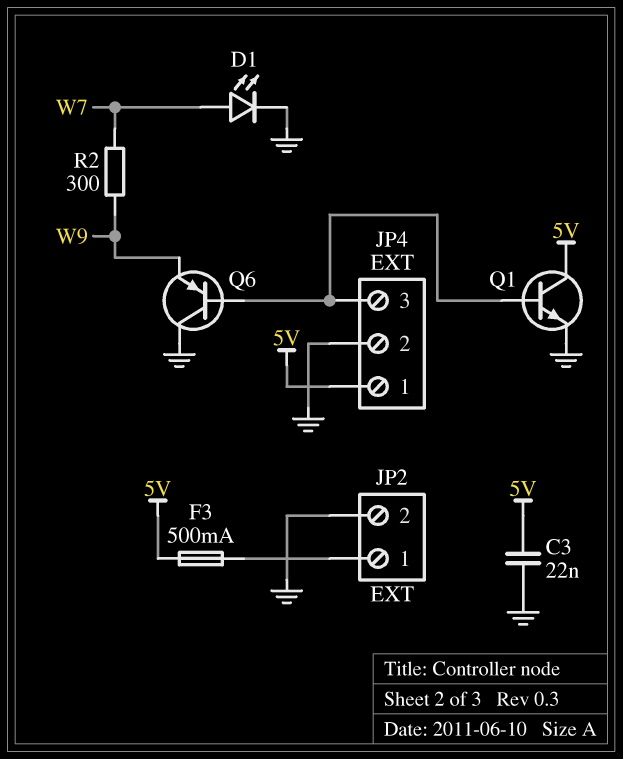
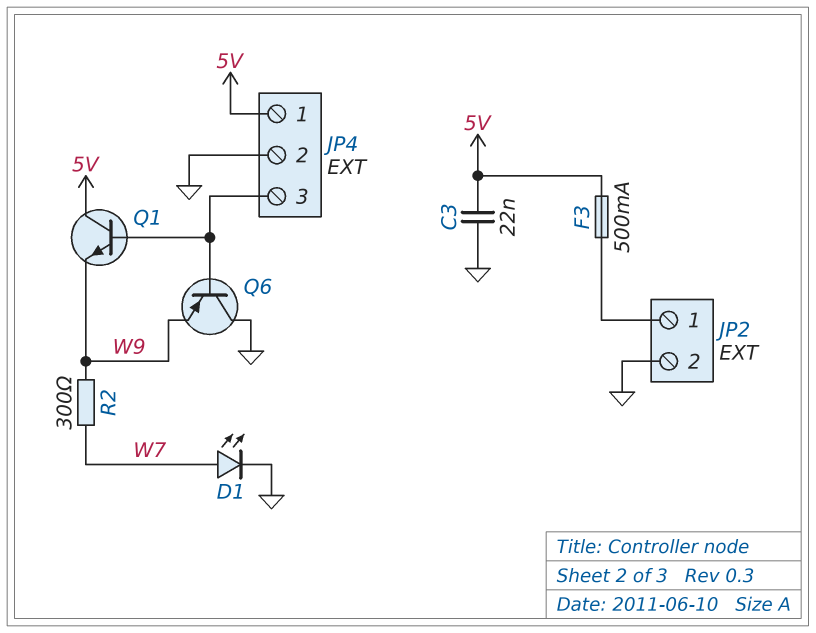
Q1: NPN (B JP4/3, C 5V, E GND) -> NPN (B JP4/3, C 5V, E W9)

